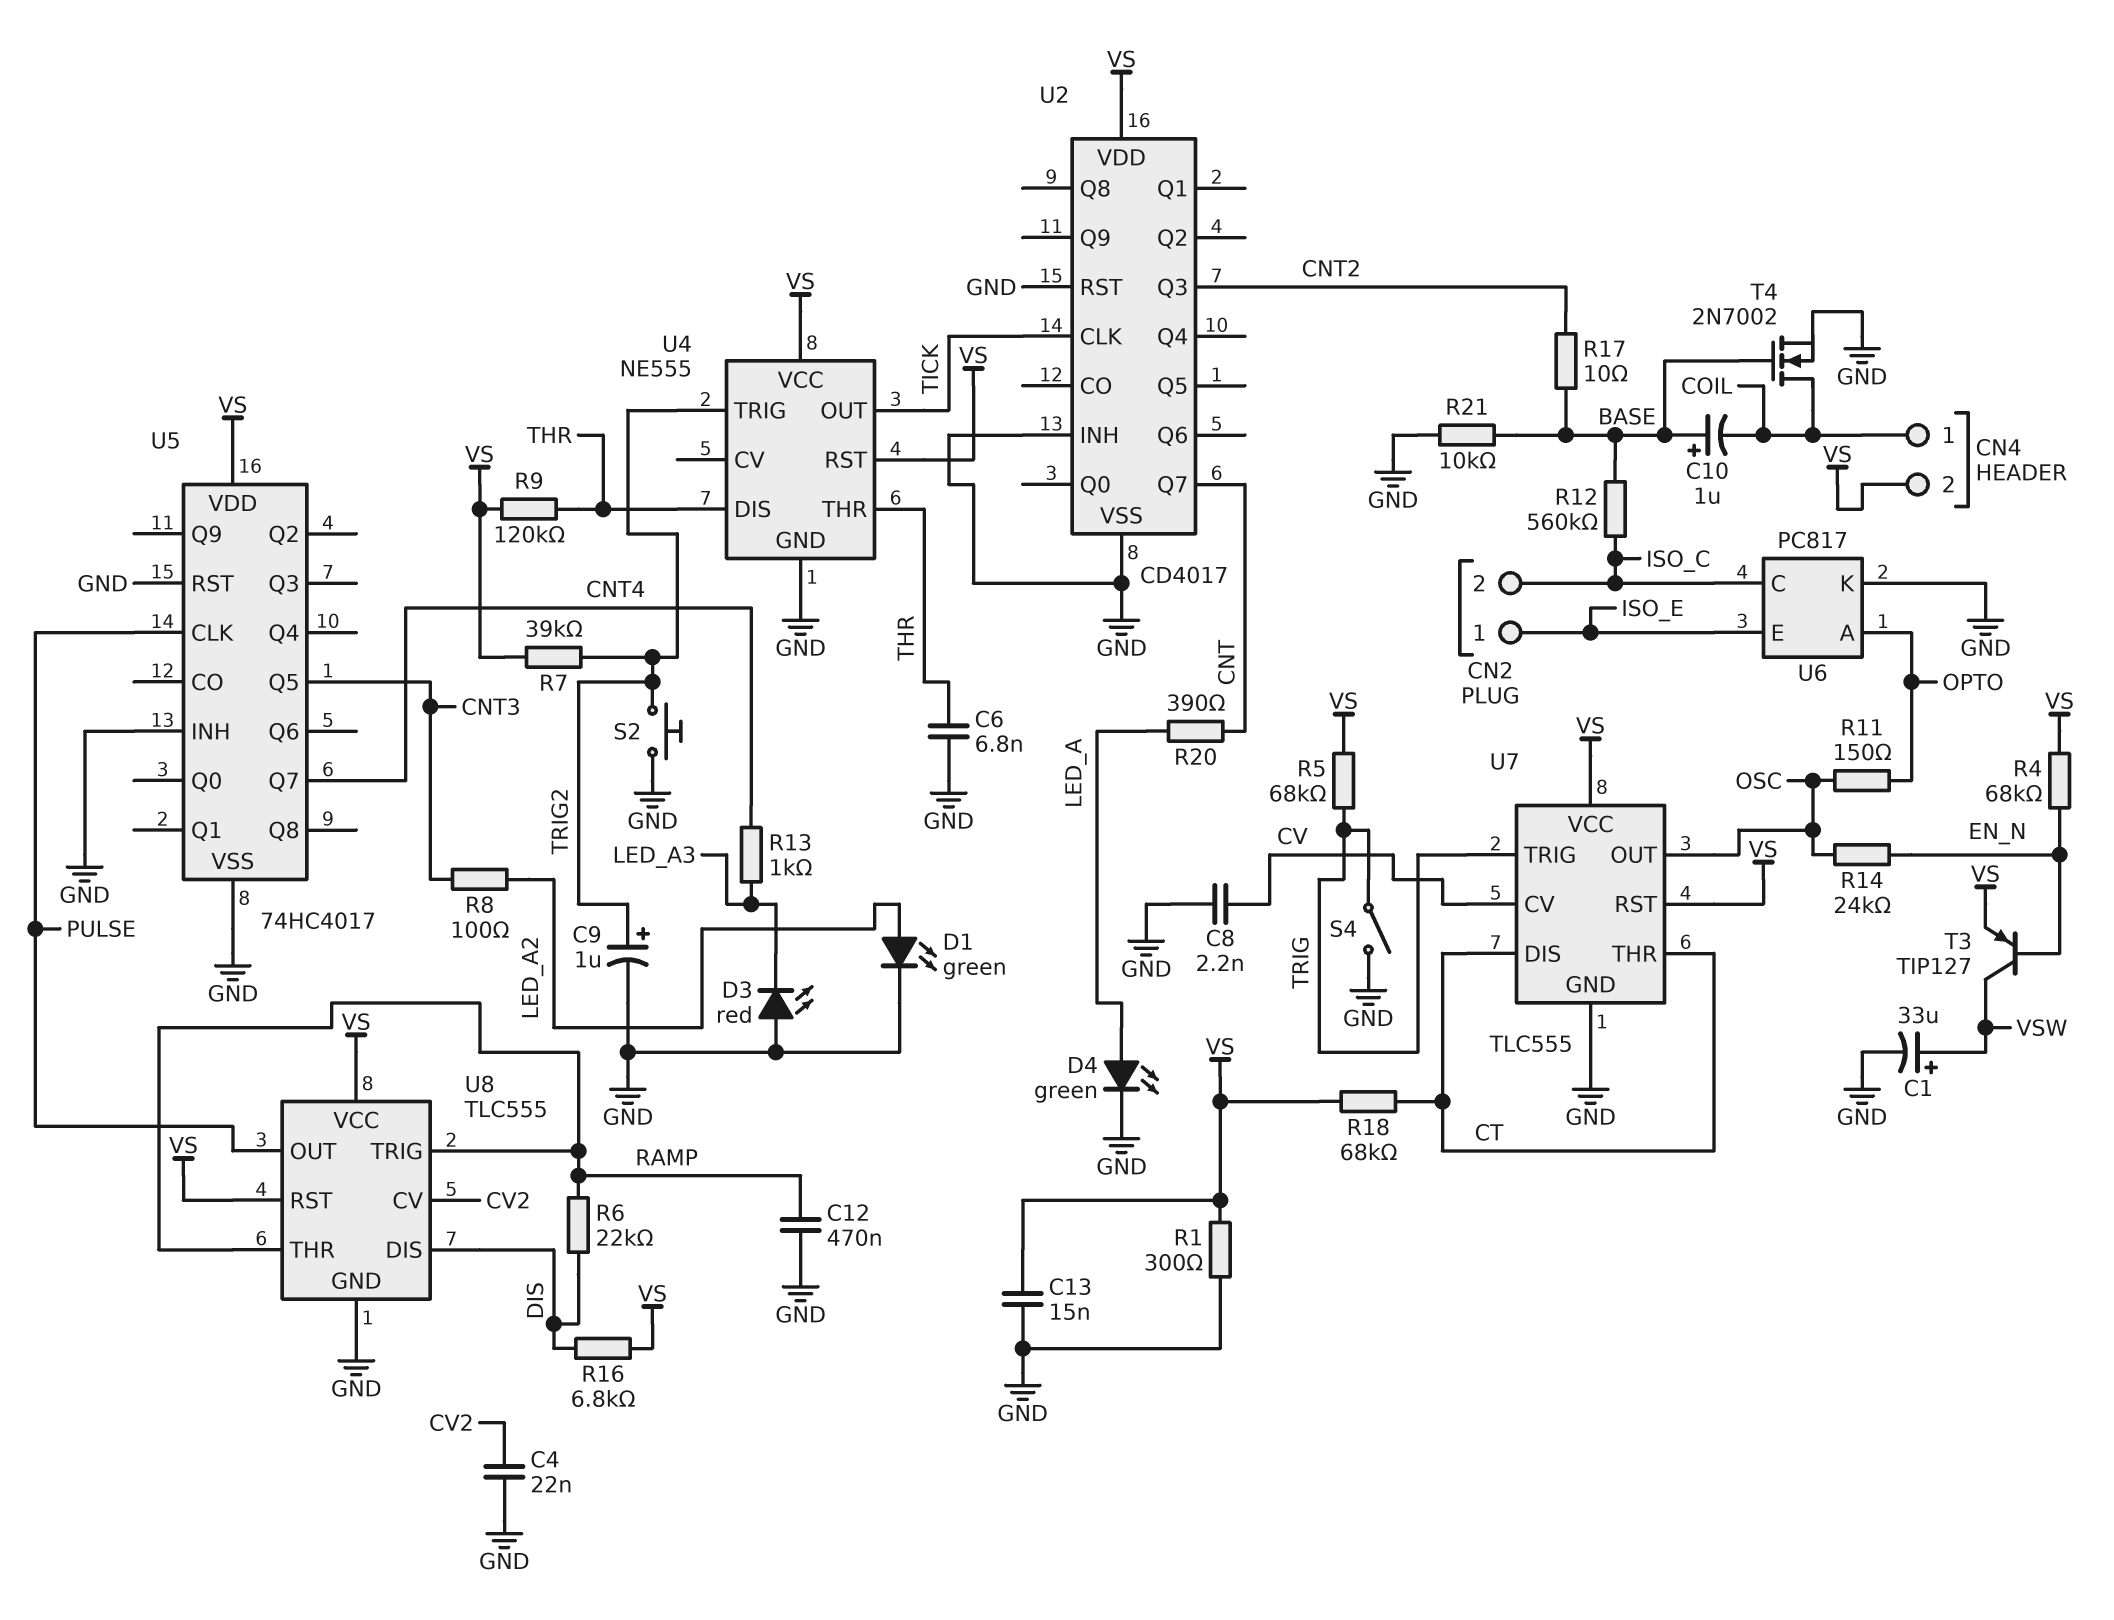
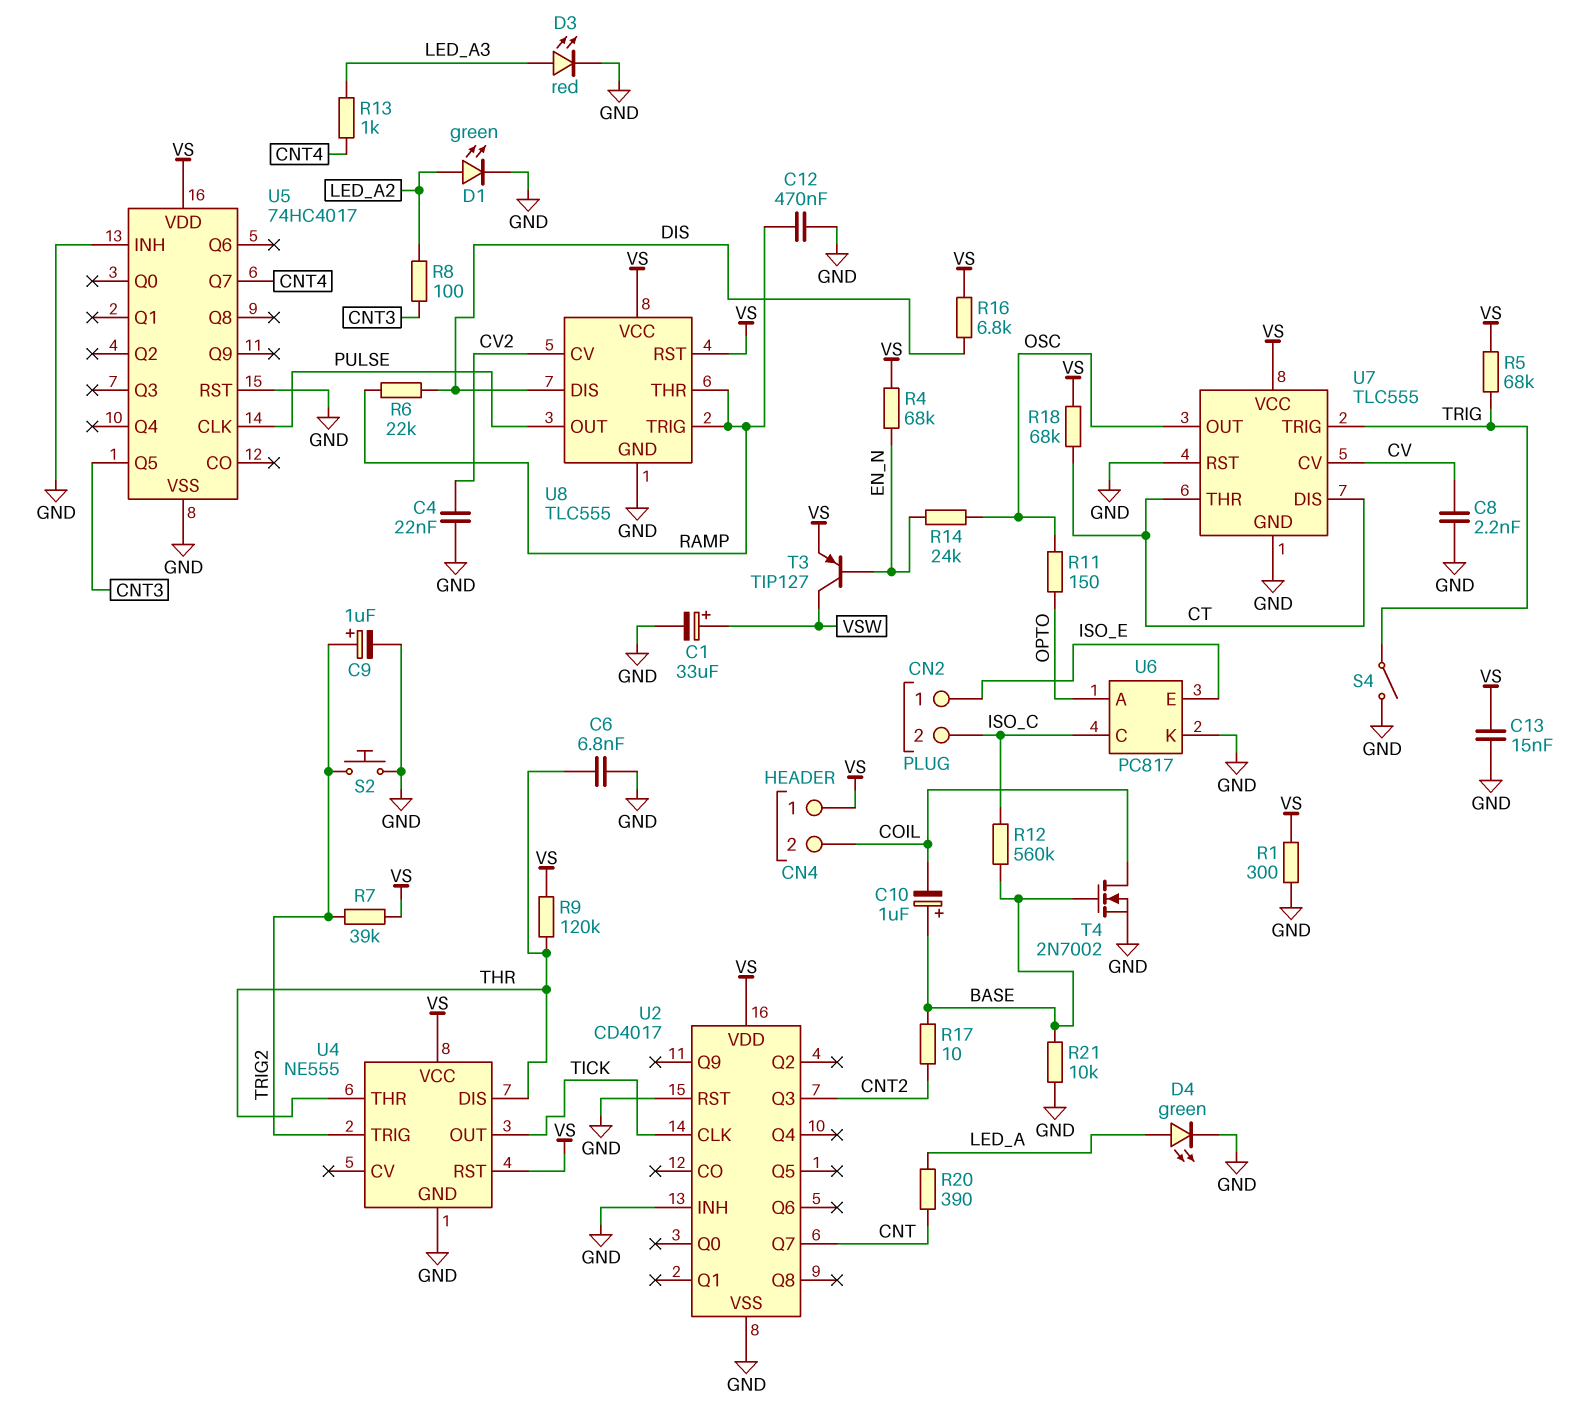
CN4 pin 1: COIL -> VS
CN4 pin 2: VS -> COIL
D3: LED red (A GND, K LED_A3) -> LED red (A LED_A3, K GND)
U7 pin RST: VS -> GND

